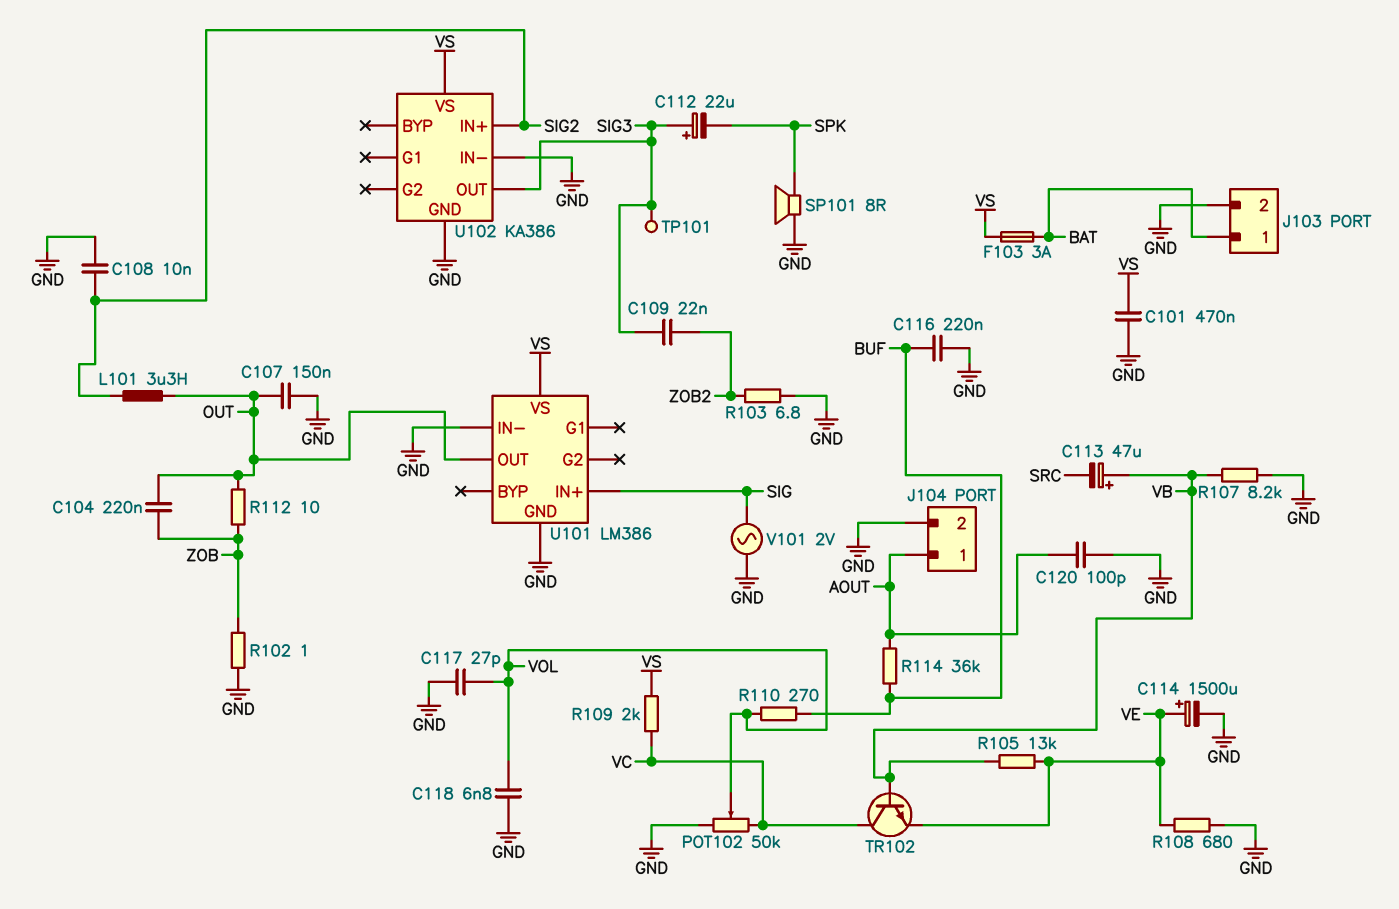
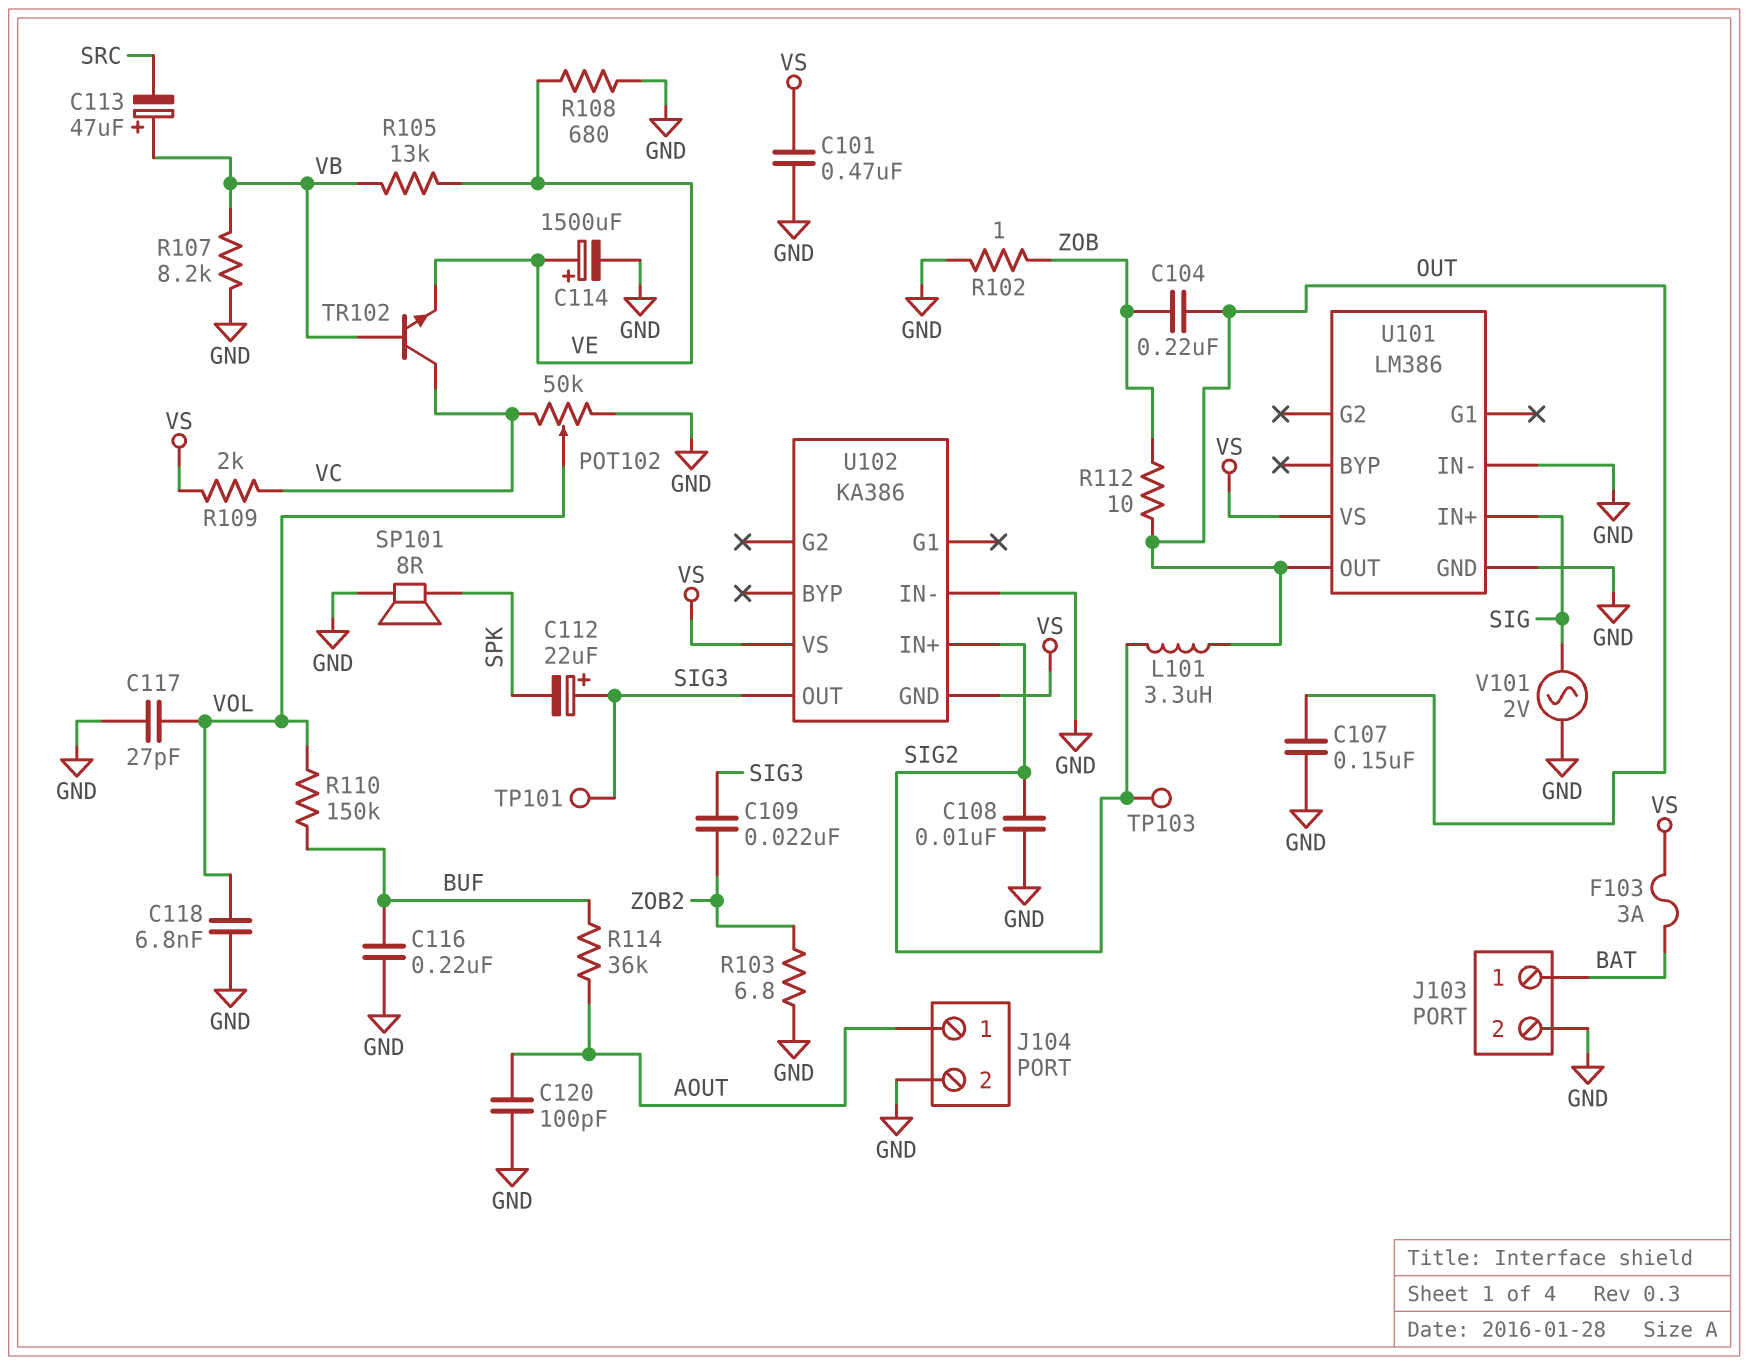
R110: 270 (BUF, VOL) -> 150k (BUF, VOL)
TP103: none -> test point (SIG2)
U102 pin GND: GND -> VS

